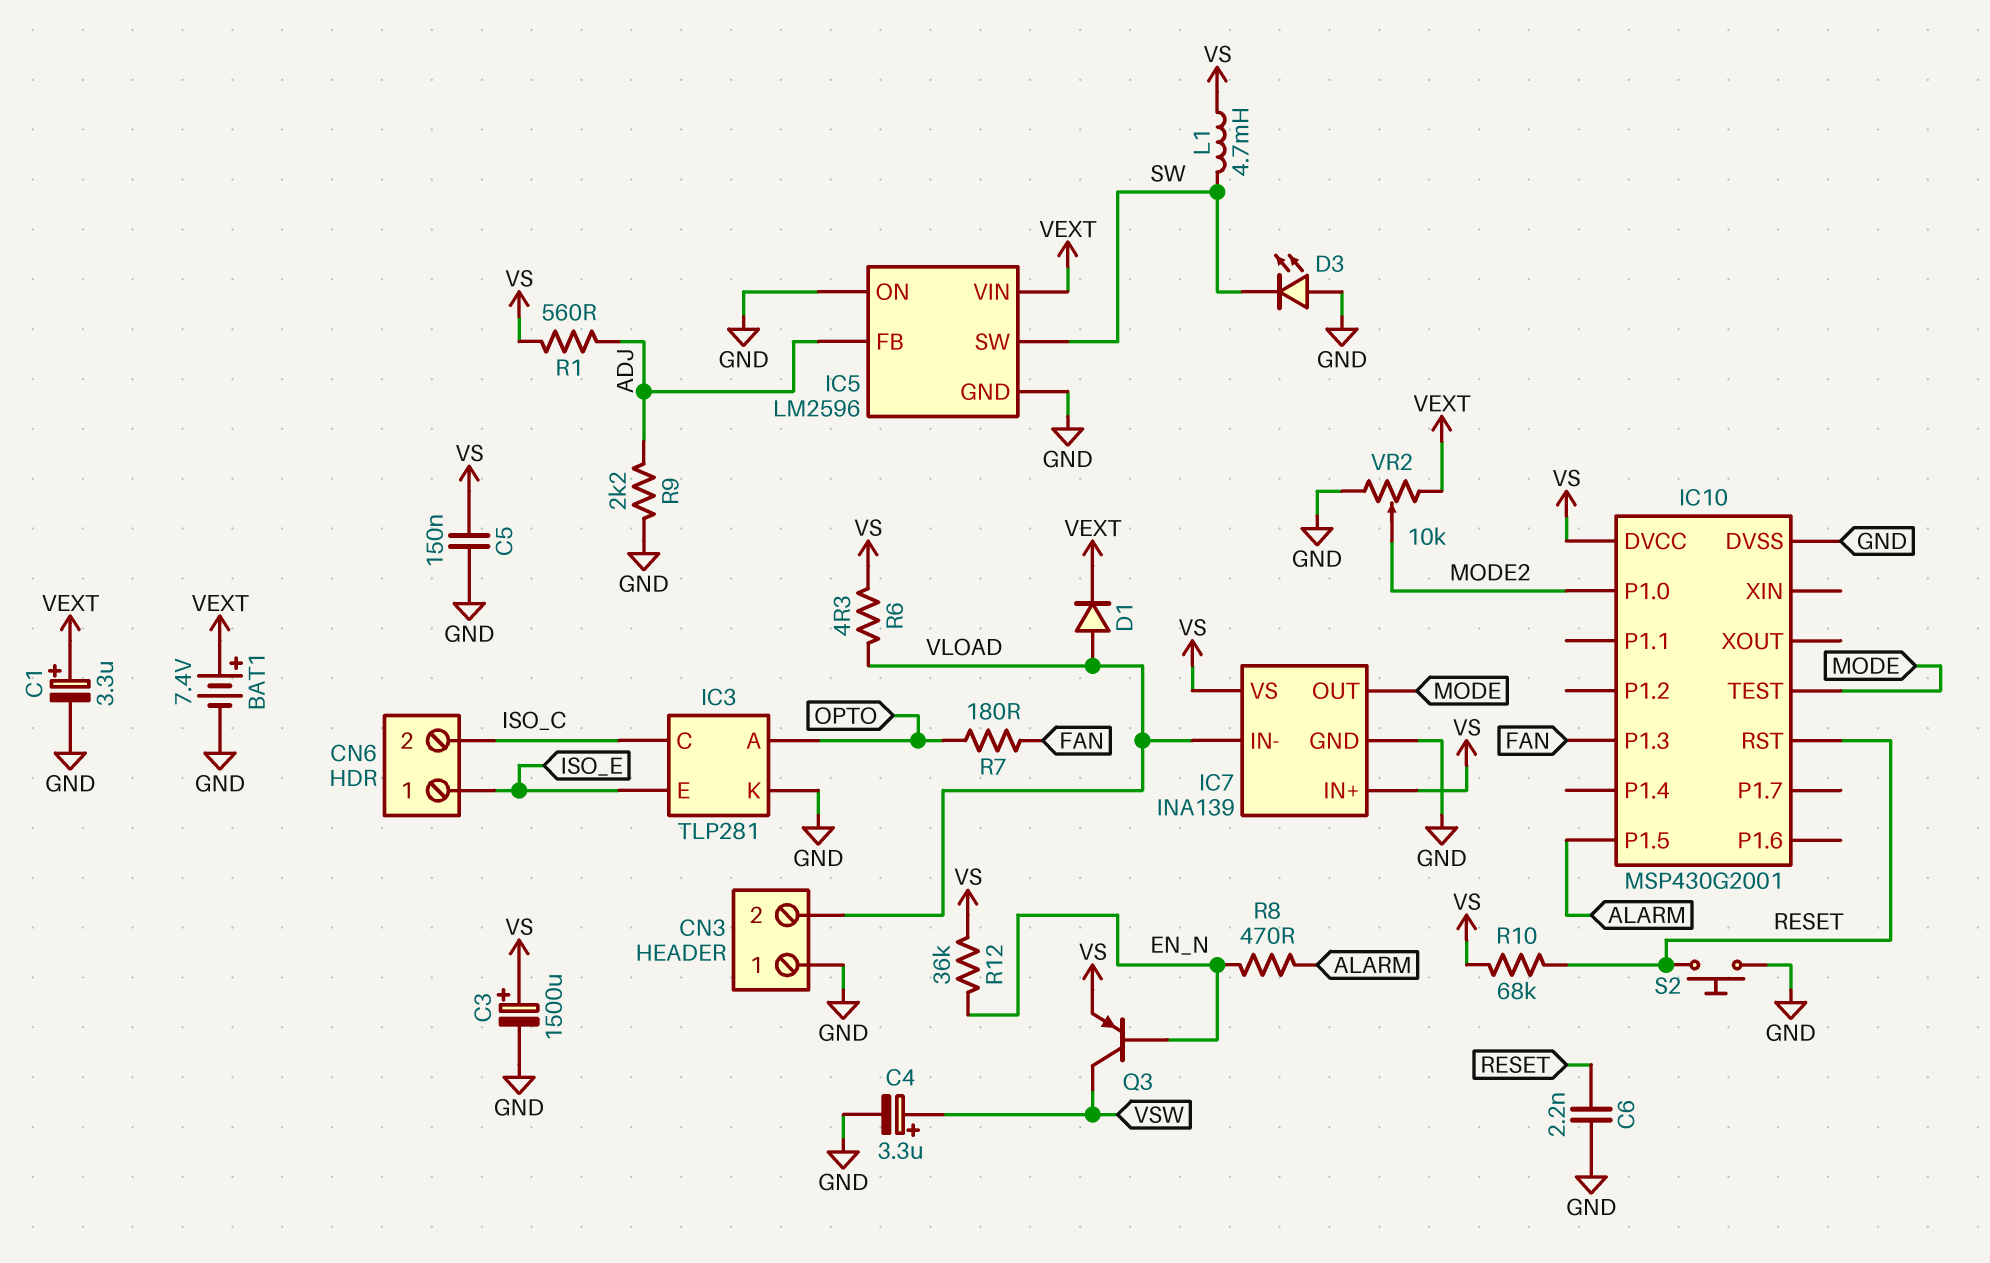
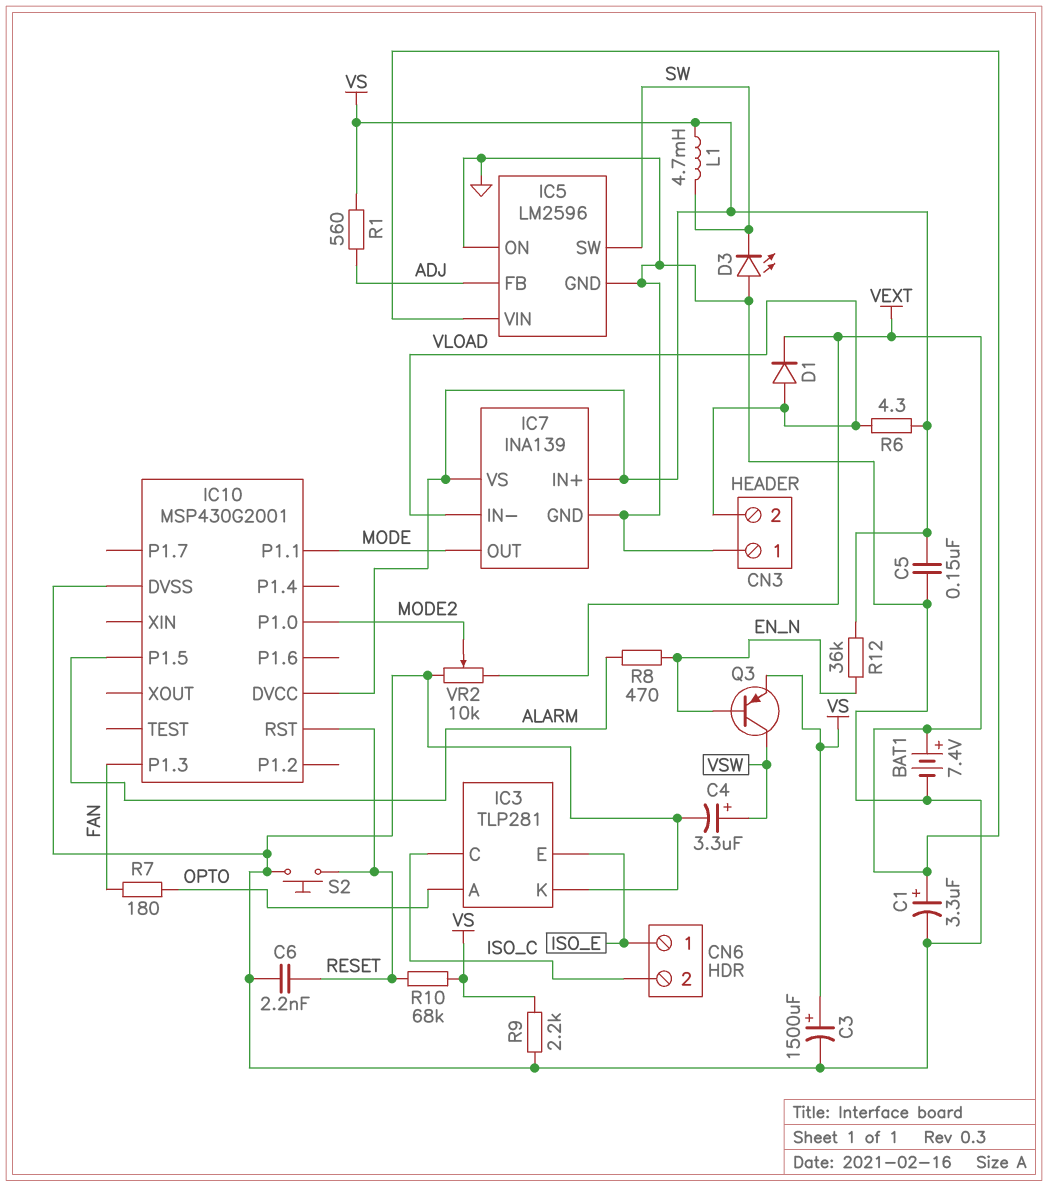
IC10 pin P1.1: none -> MODE
IC10 pin TEST: MODE -> none
R9: 2.2k (ADJ, GND) -> 2.2k (GND, VS)

